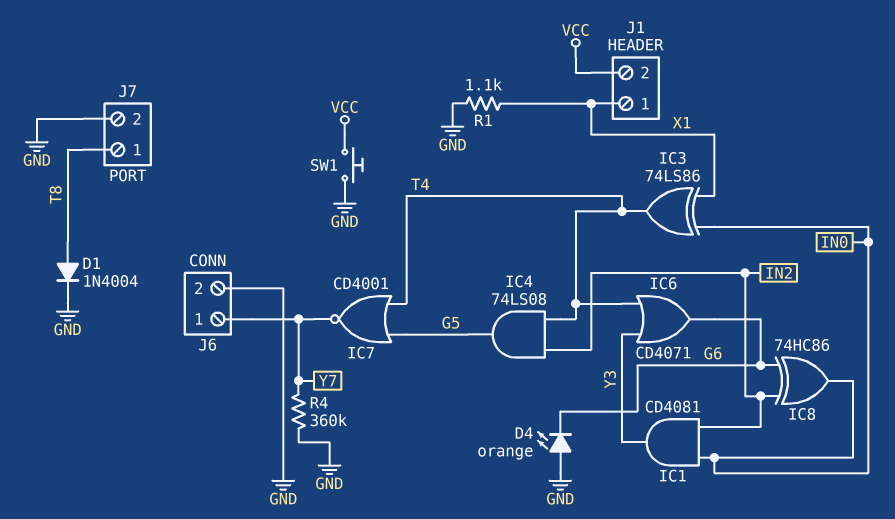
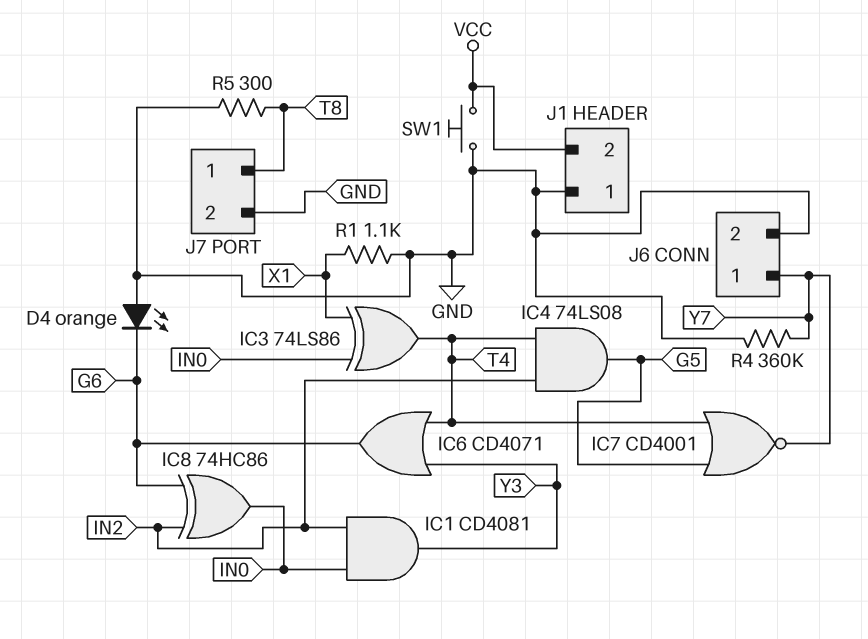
D1: diode 1N4004 (A T8, K GND) -> none
J1 pin 1: X1 -> GND
R5: none -> 300 (GND, T8)

